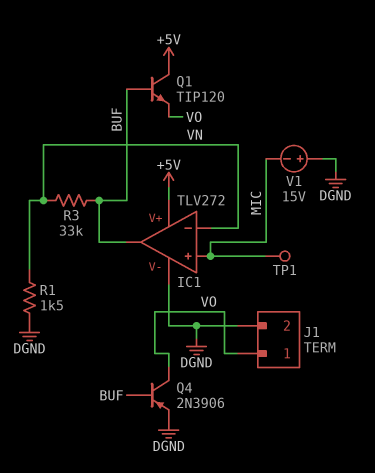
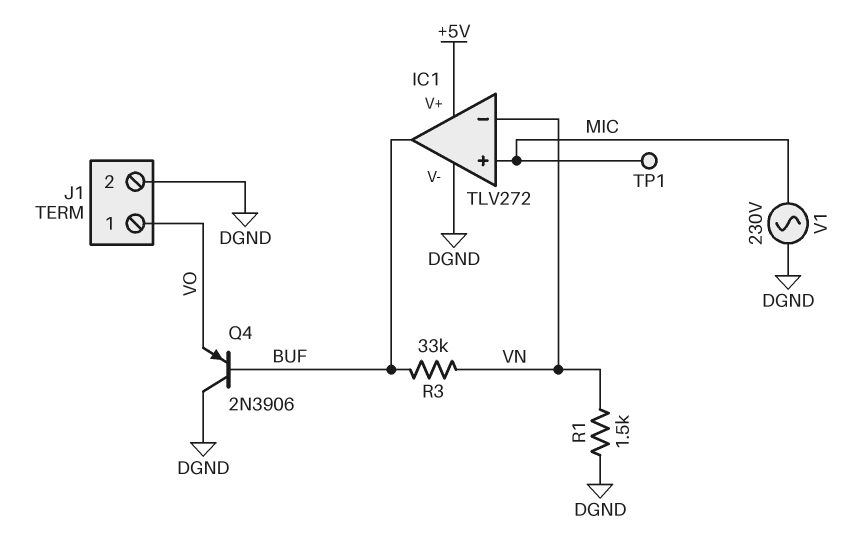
Q1: NPN TIP120 (B BUF, C +5V, E VO) -> none
Q4: PNP 2N3906 (B BUF, C VO, E DGND) -> PNP 2N3906 (B BUF, C DGND, E VO)
V1: 15V (plus DGND, minus MIC) -> AC 230V (DGND, MIC)

